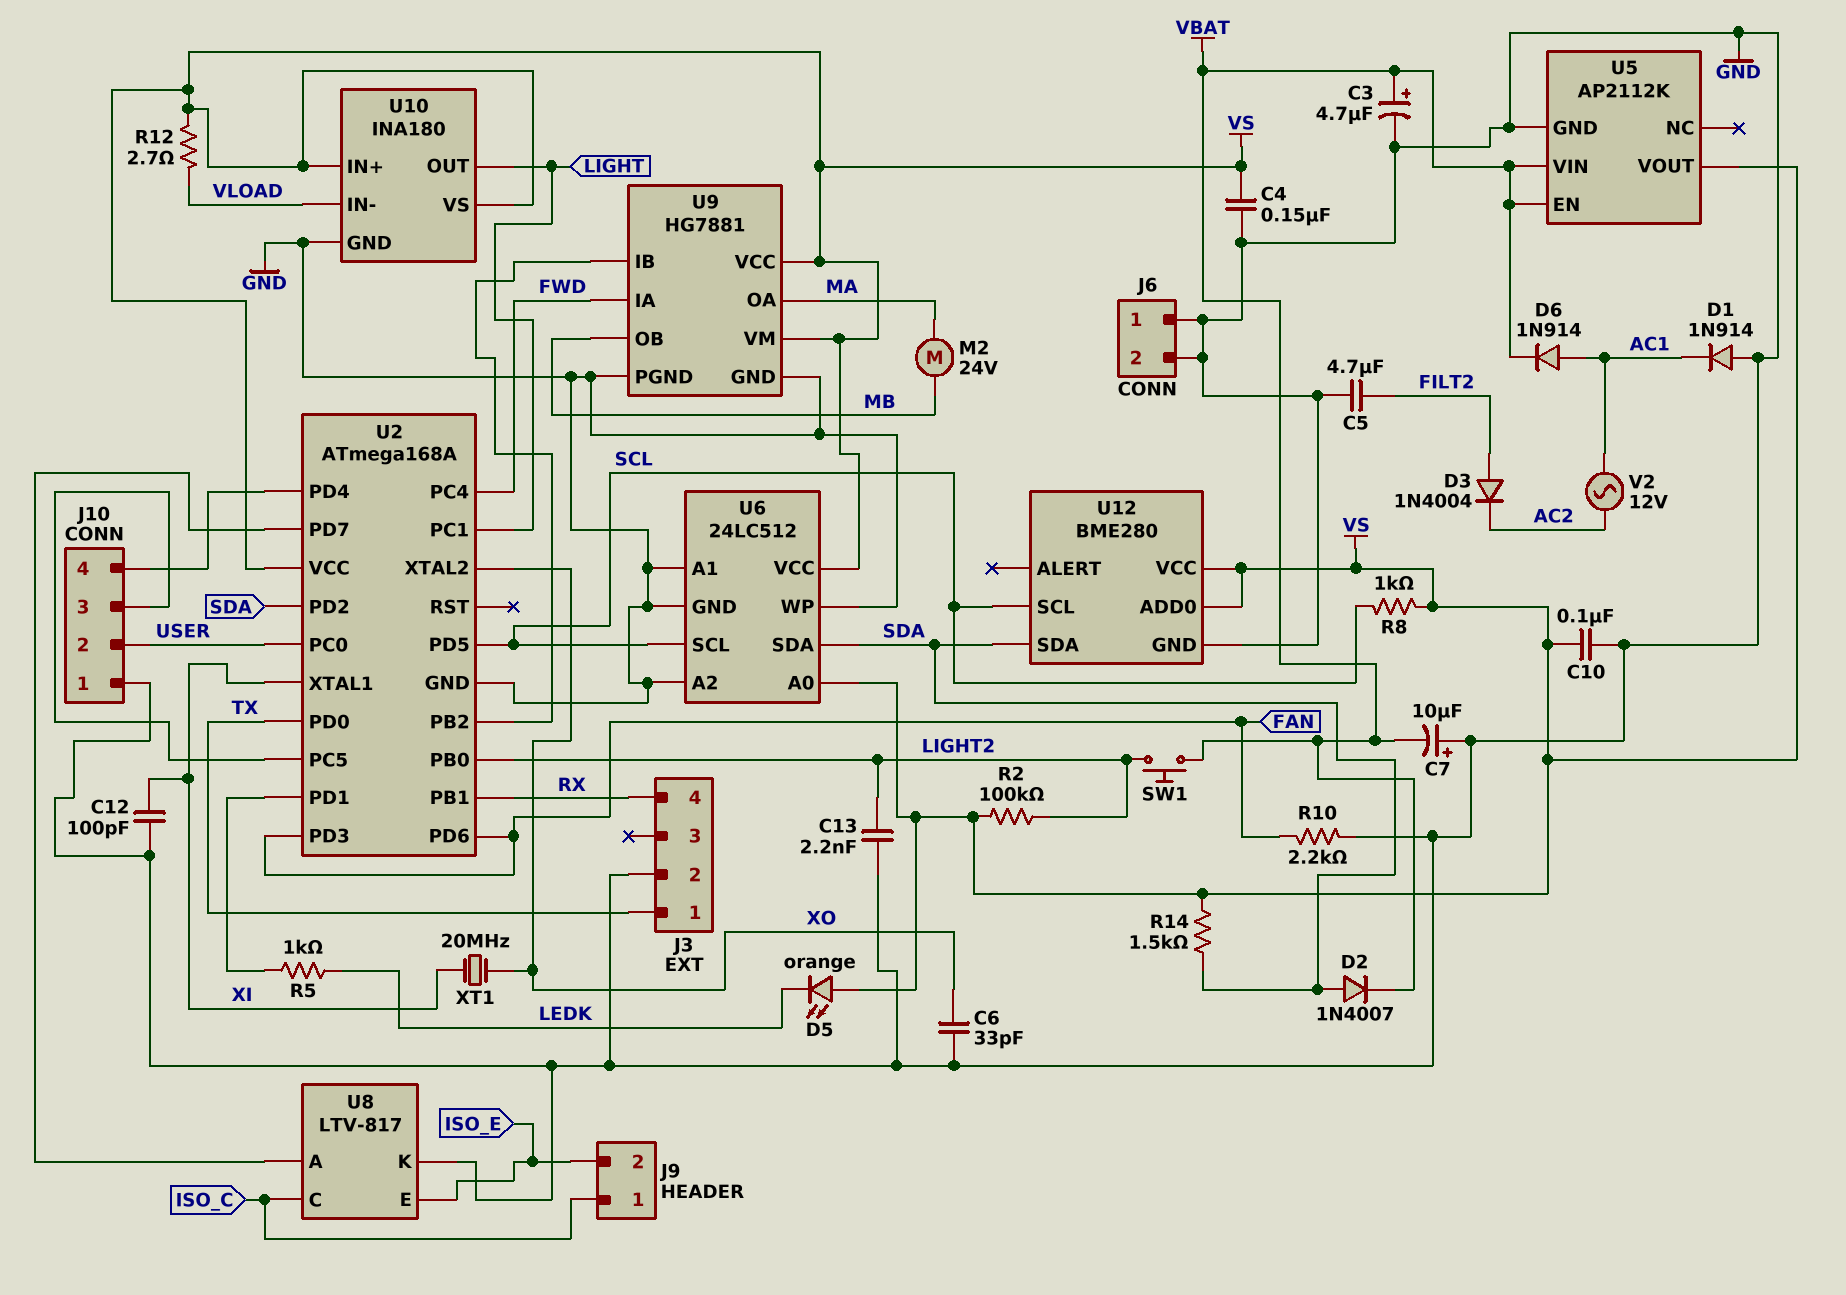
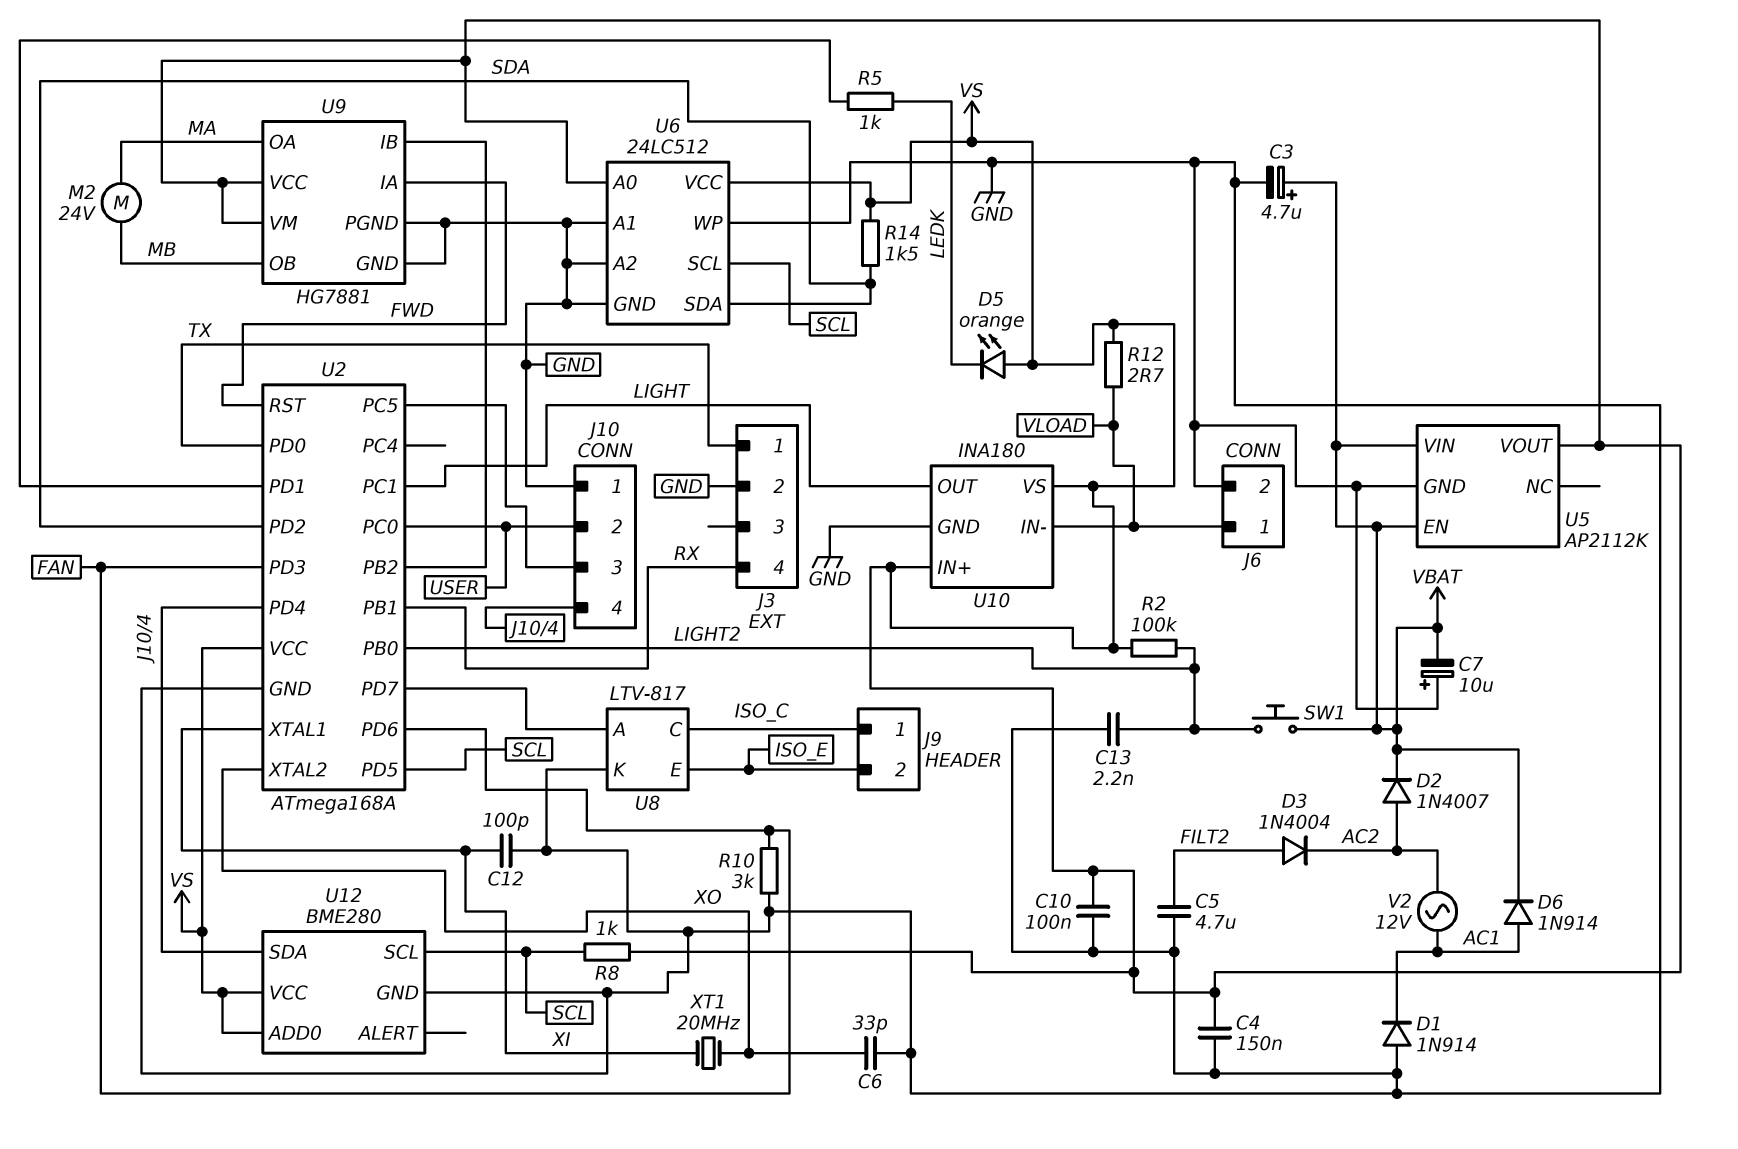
D2: diode 1N4007 (A SDA, K VBAT) -> diode 1N4007 (A AC2, K VBAT)
J6 pin 1: GND -> VLOAD
R10: 2.2k (FAN, GND) -> 3k (FAN, GND)
U2 pin PC4: FWD -> none
U2 pin RST: none -> FWD
U12 pin SDA: SDA -> J10/4

